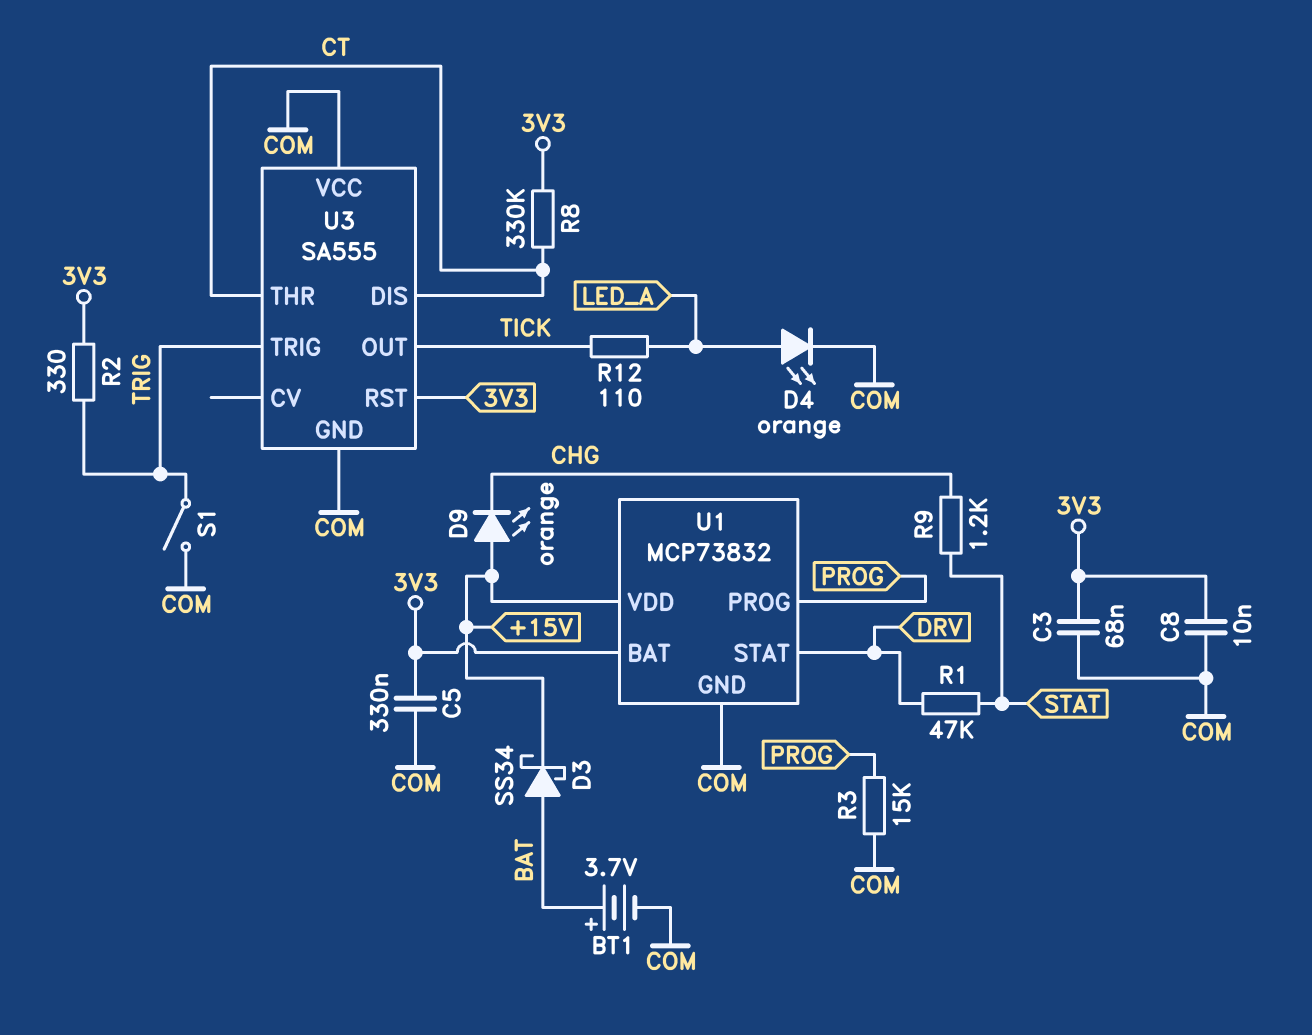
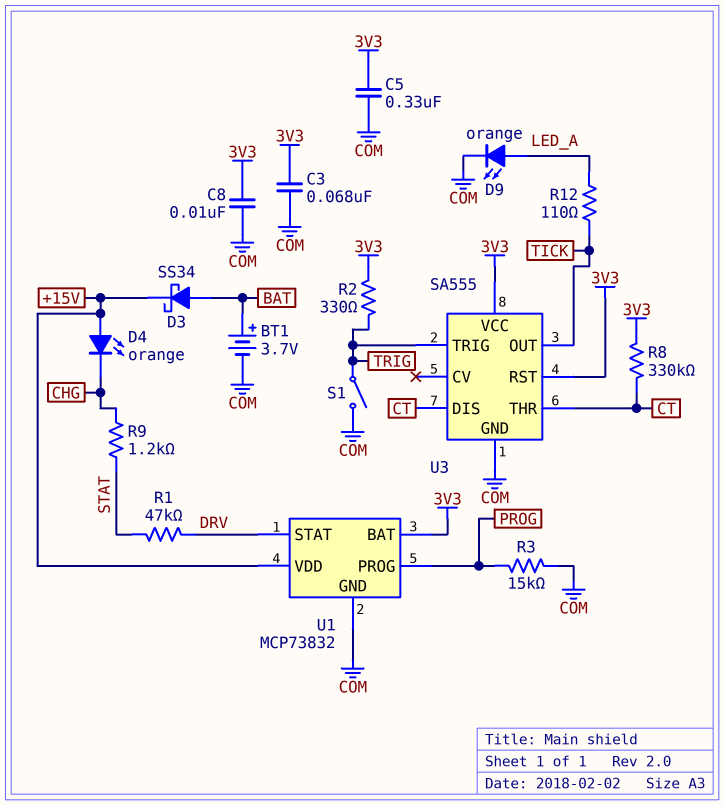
D4: LED orange (A LED_A, K COM) -> LED orange (A +15V, K CHG)
D9: LED orange (A +15V, K CHG) -> LED orange (A LED_A, K COM)
U3 pin VCC: COM -> 3V3

